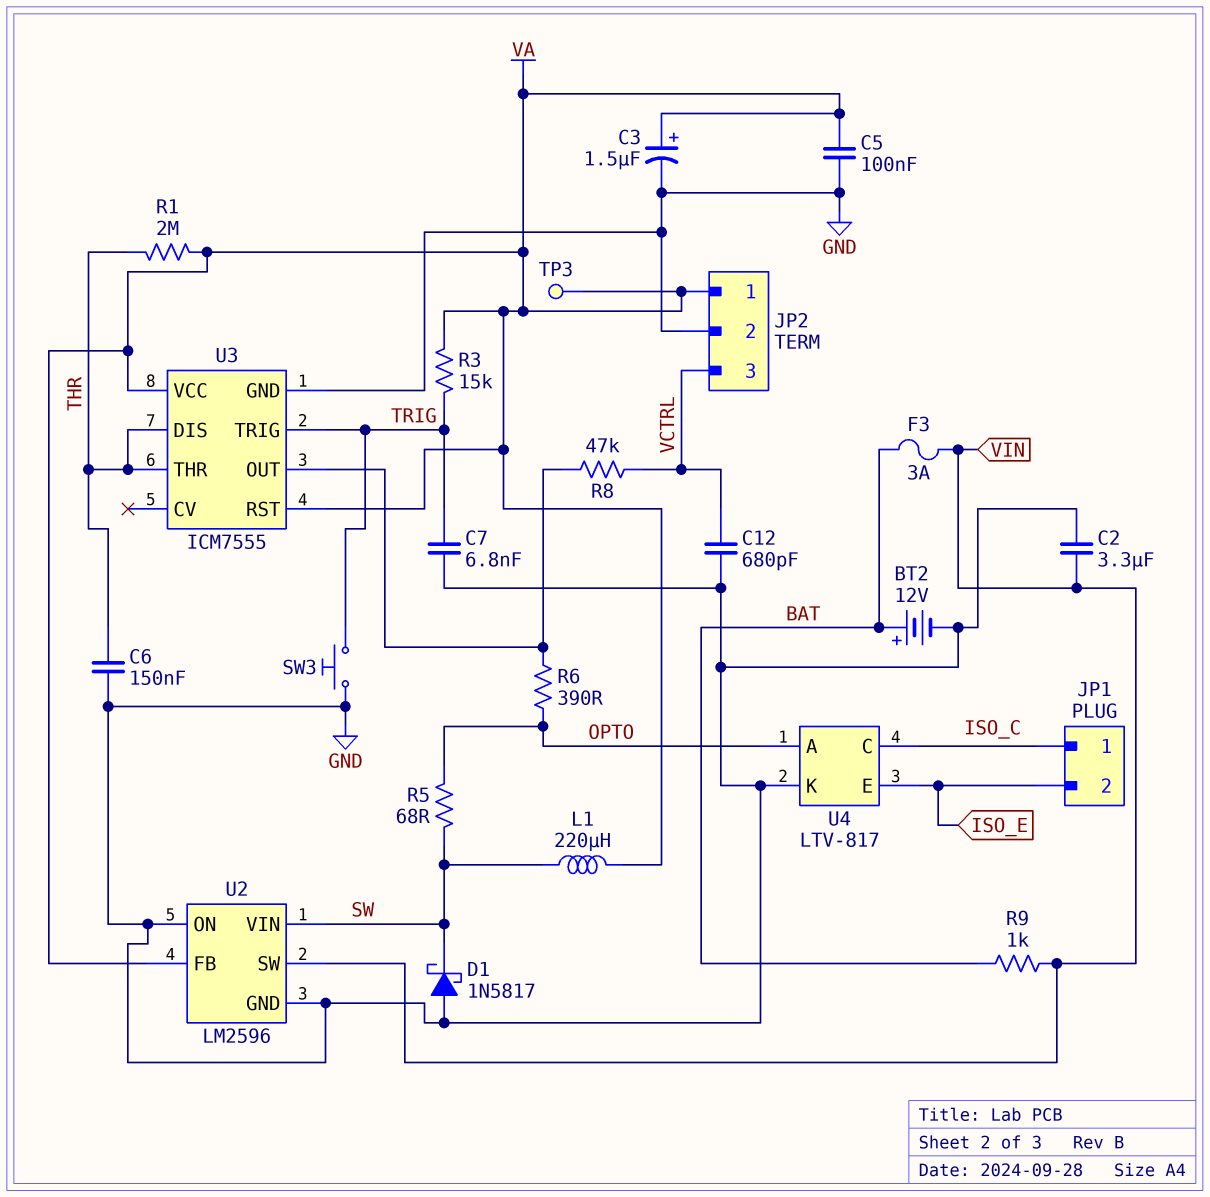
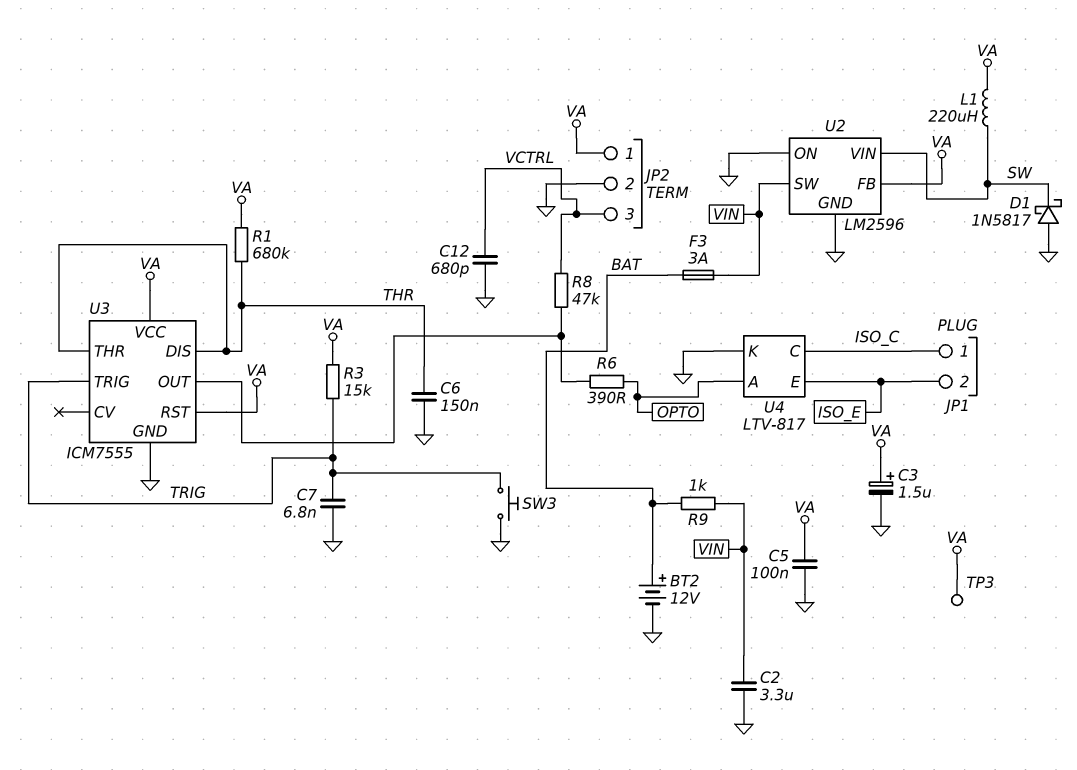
R1: 2M (THR, VA) -> 680k (THR, VA)
R5: 68 (OPTO, SW) -> none

